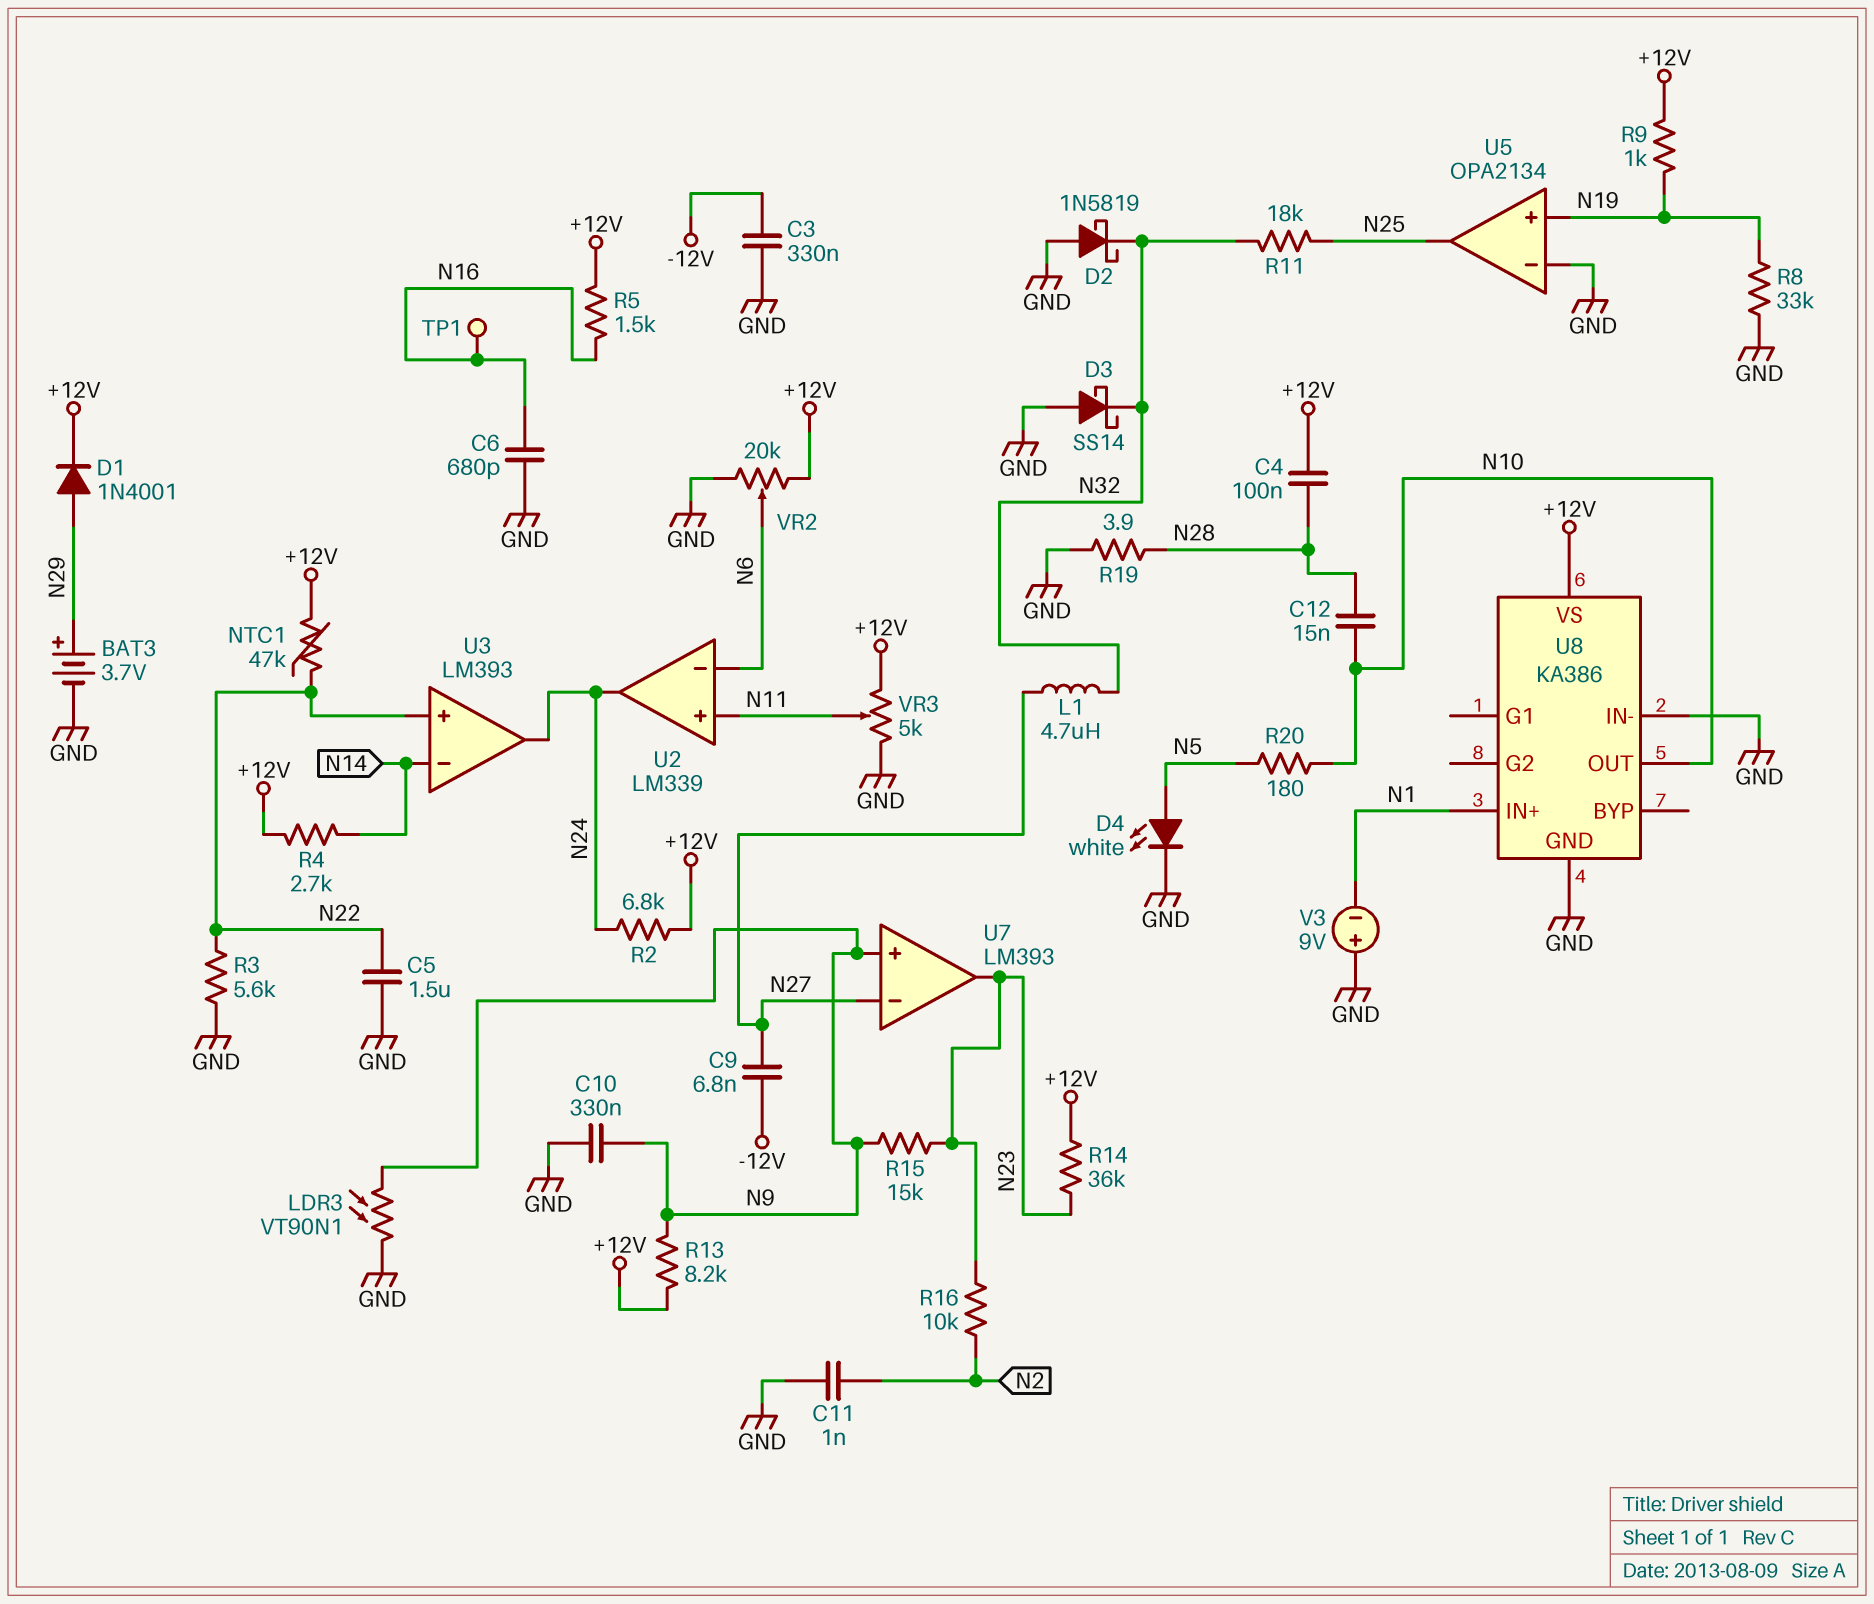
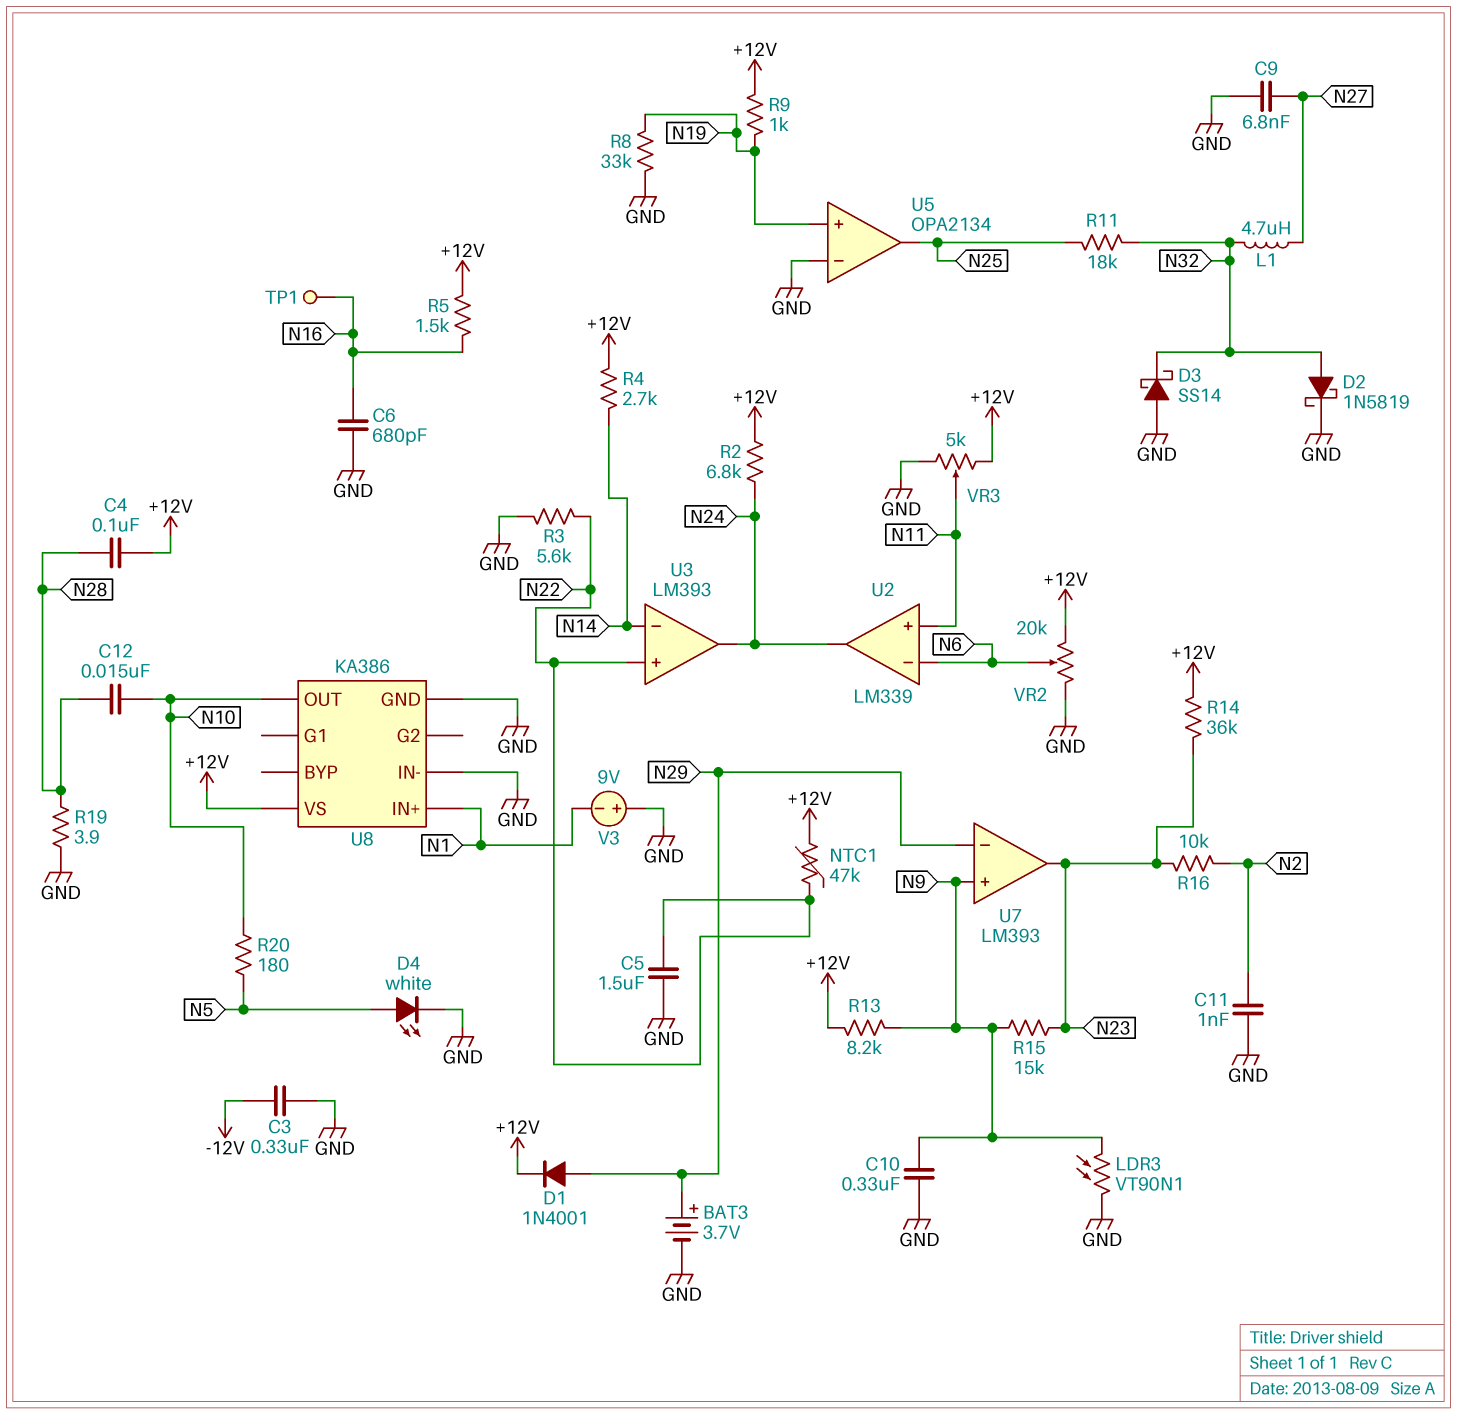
C9: 6.8nF (-12V, N27) -> 6.8nF (GND, N27)
D2: schottky 1N5819 (A GND, K N32) -> schottky 1N5819 (A N32, K GND)
U7 pin in-: N27 -> N29

